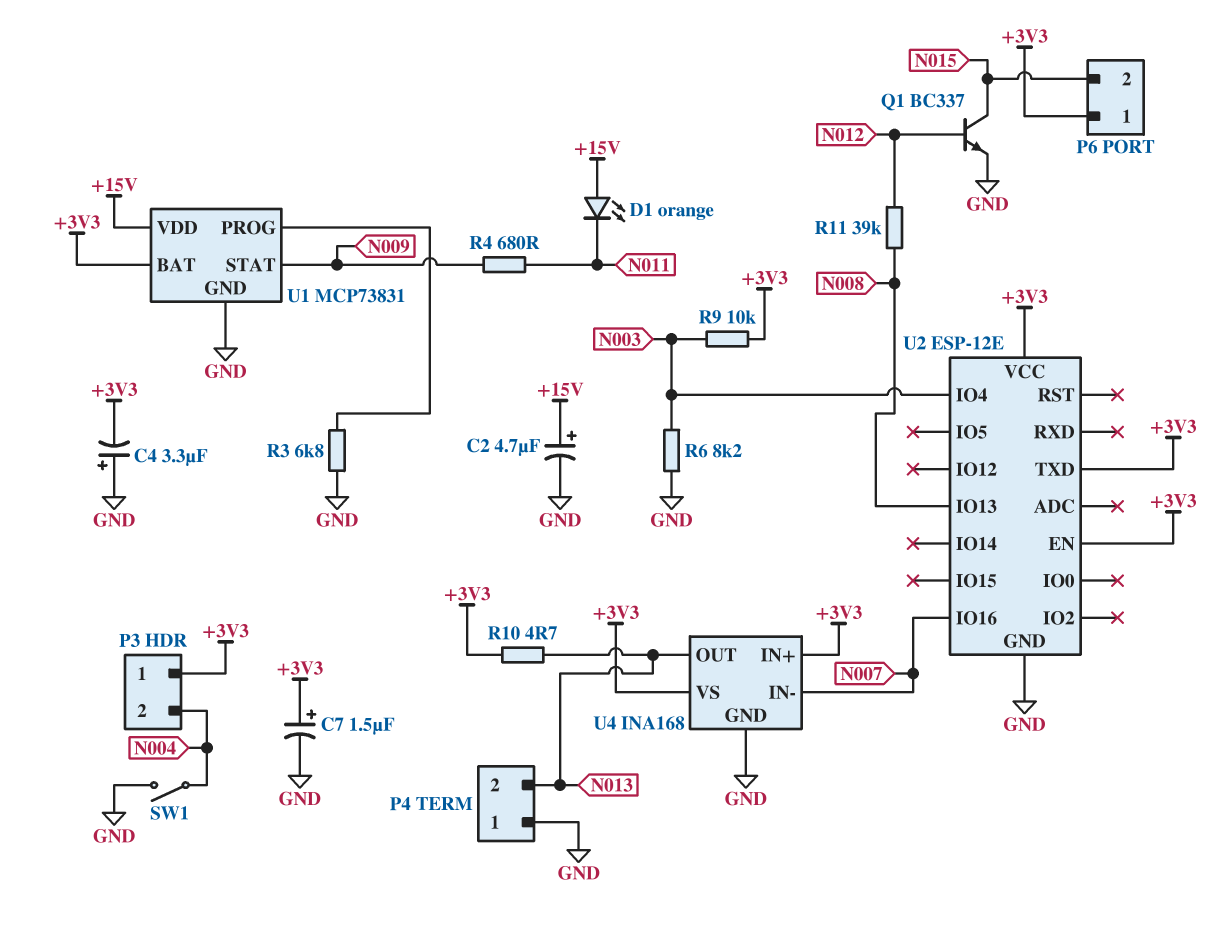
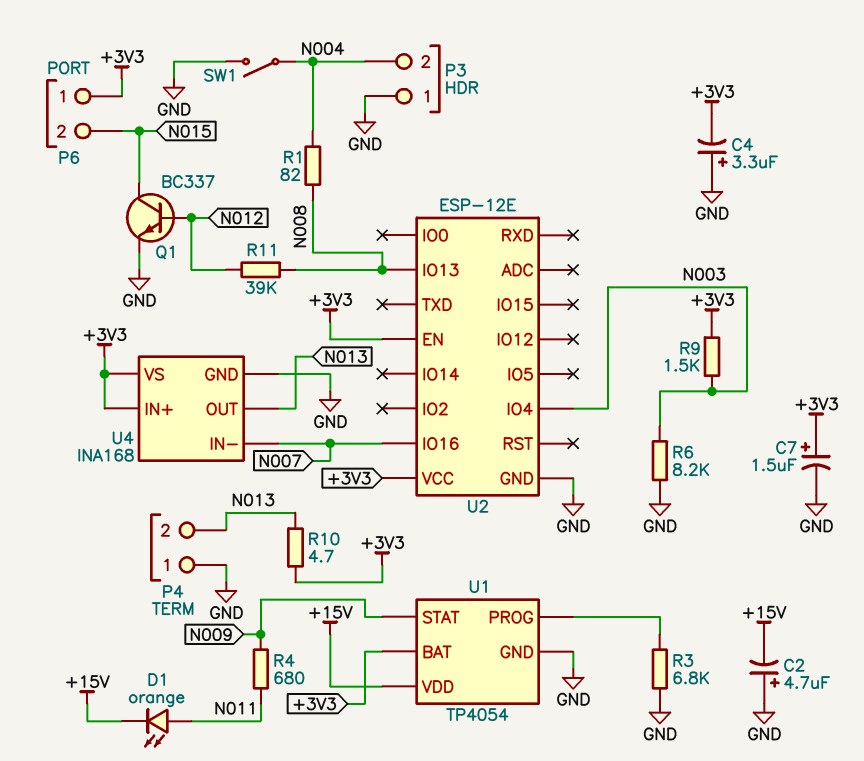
C2: 4.7uF (plus +15V, minus GND) -> 4.7uF (plus GND, minus +15V)
D1: LED orange (A +15V, K N011) -> LED orange (A N011, K +15V)
P3 pin 1: +3V3 -> GND
R1: none -> 82 (N004, N008)
R9: 10k (+3V3, N003) -> 1.5k (+3V3, N003)
U1: MCP73831 -> TP4054
U2 pin TXD: +3V3 -> none

